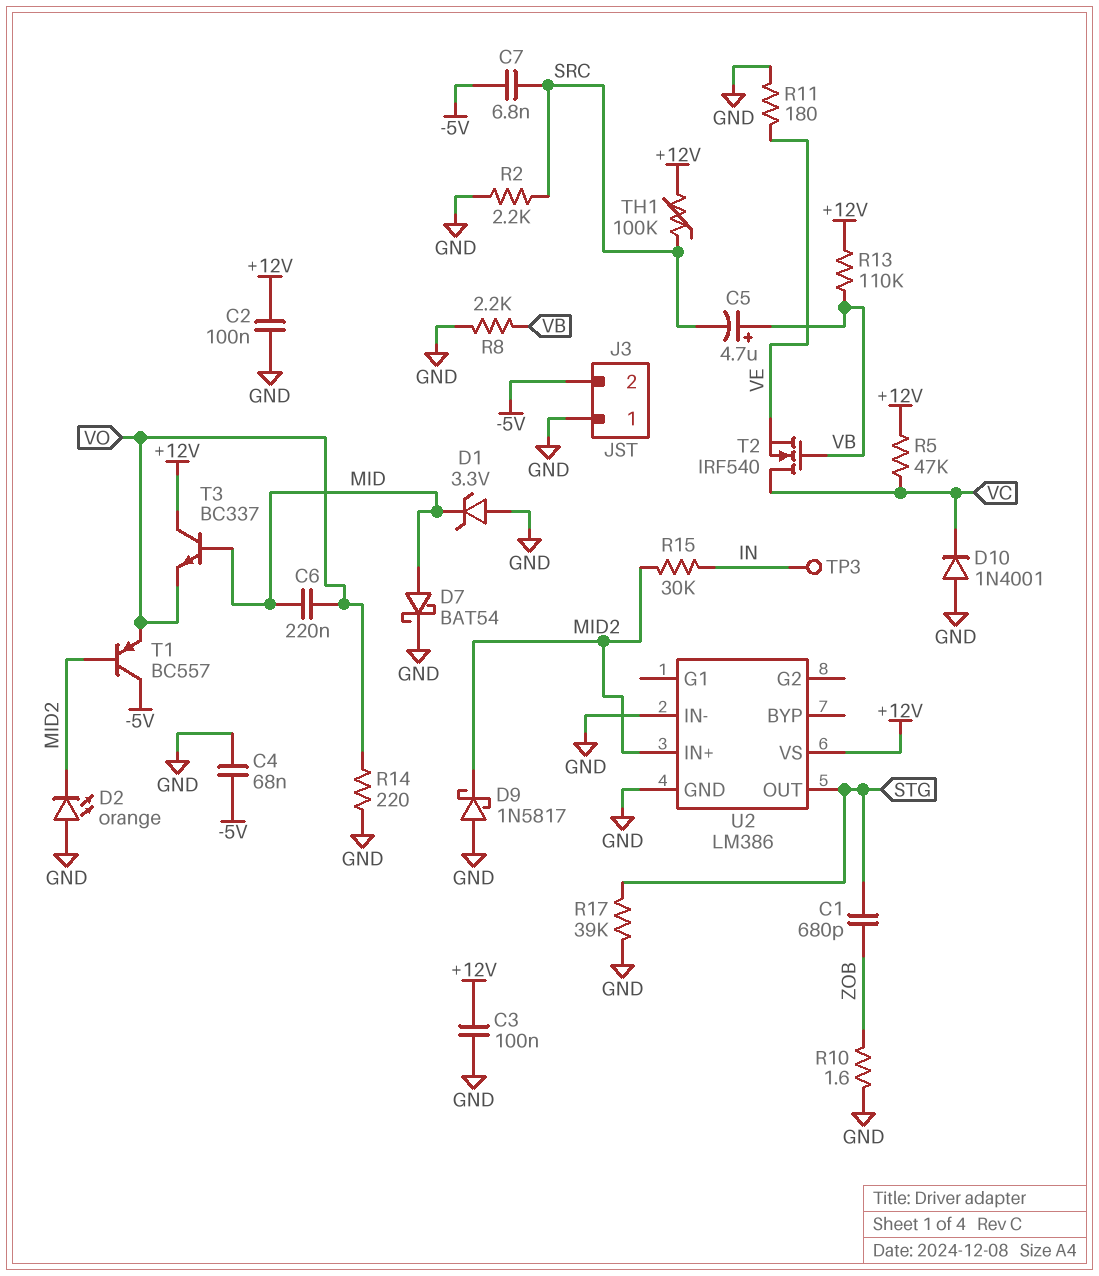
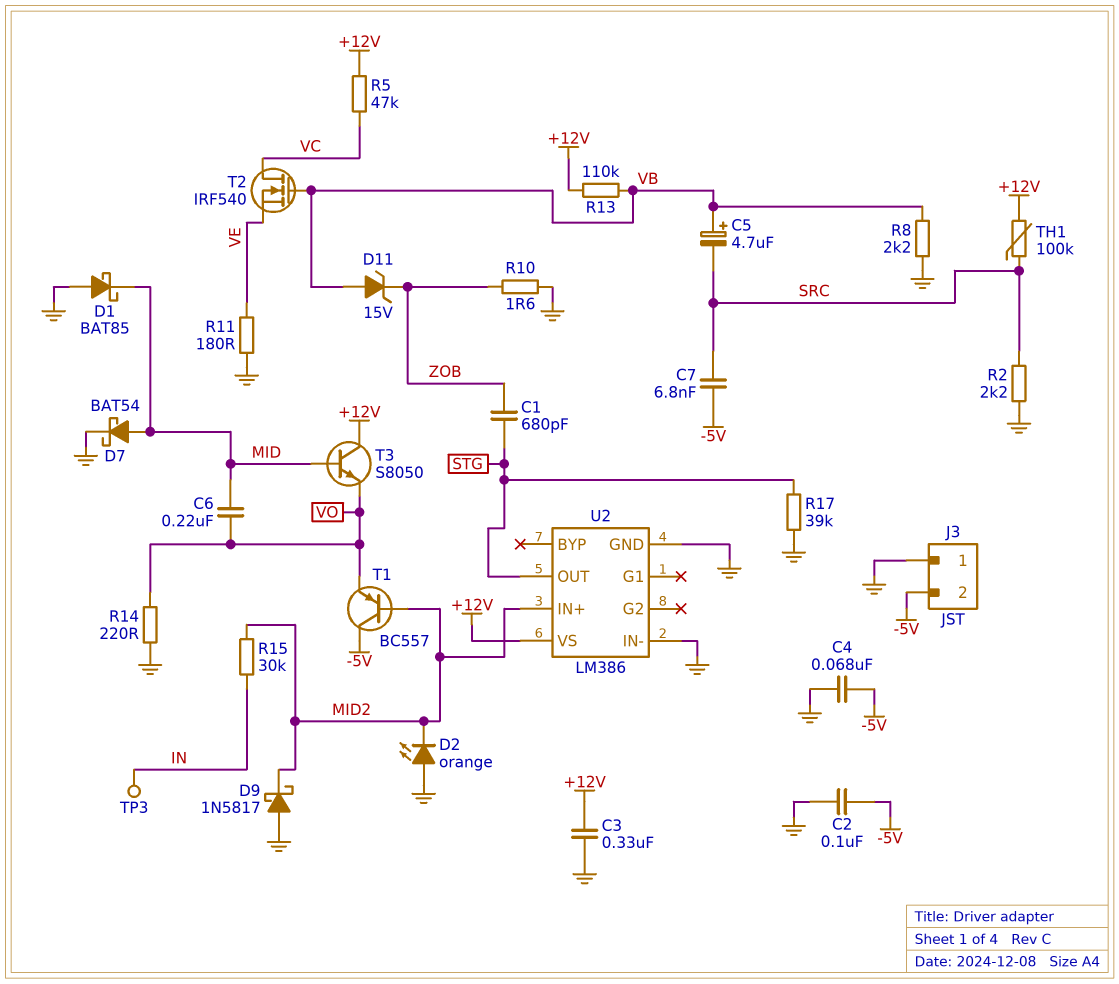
C2: 100nF (+12V, GND) -> 100nF (-5V, GND)
C3: 100nF (+12V, GND) -> 330nF (+12V, GND)
D1: zener 3.3V (A GND, K MID) -> schottky BAT85 (A GND, K MID)
D10: diode 1N4001 (A GND, K VC) -> none
D11: none -> zener 15V (A VB, K ZOB)
T3: NPN BC337 (B MID, C +12V, E VO) -> NPN S8050 (B MID, C +12V, E VO)

